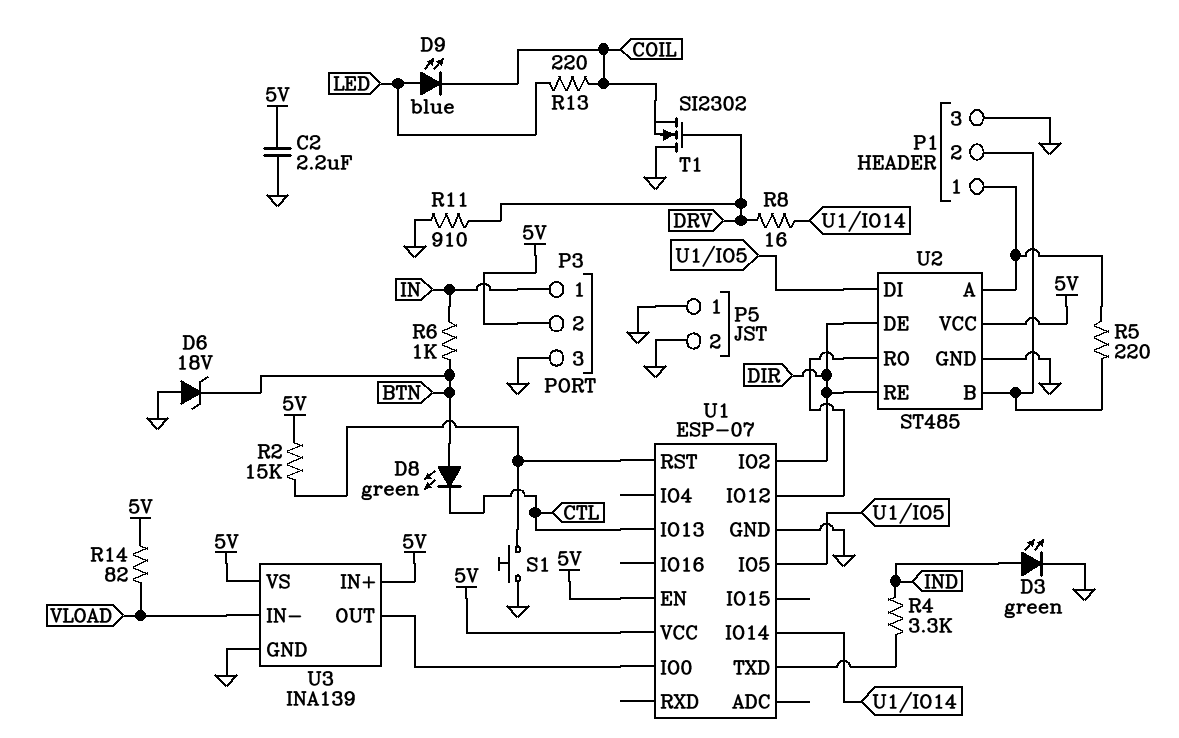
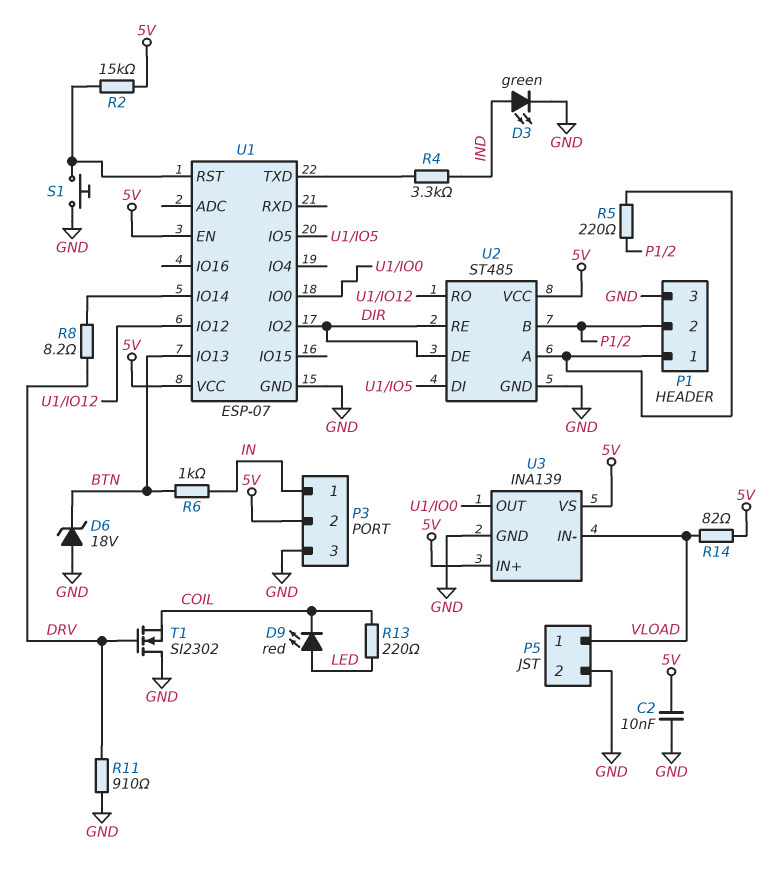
C2: 2.2uF (5V, GND) -> 10nF (5V, GND)
D8: LED green (A BTN, K CTL) -> none
D9: LED blue (A LED, K COIL) -> LED red (A LED, K COIL)
P5 pin 1: GND -> VLOAD
R8: 16 (DRV, U1/IO14) -> 8.2 (DRV, U1/IO14)
U1 pin IO13: CTL -> BTN

